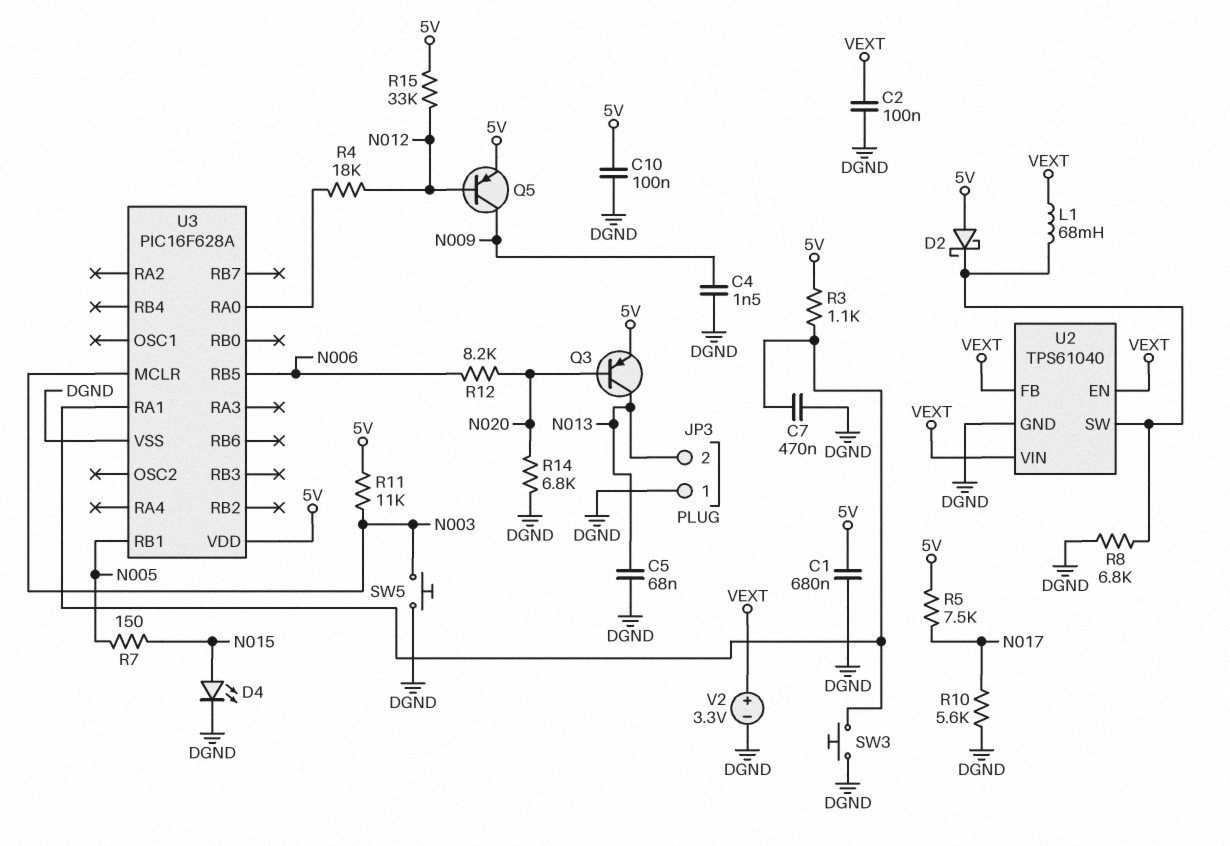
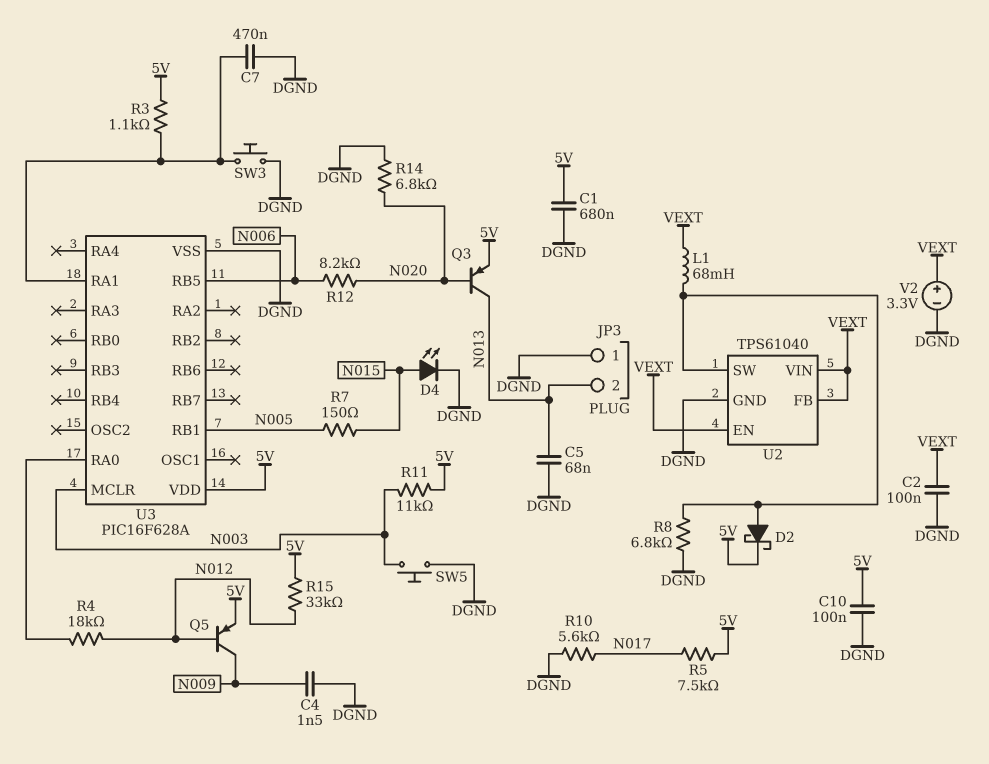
D2: schottky (A 5V, K U2/SW) -> schottky (A U2/SW, K 5V)

